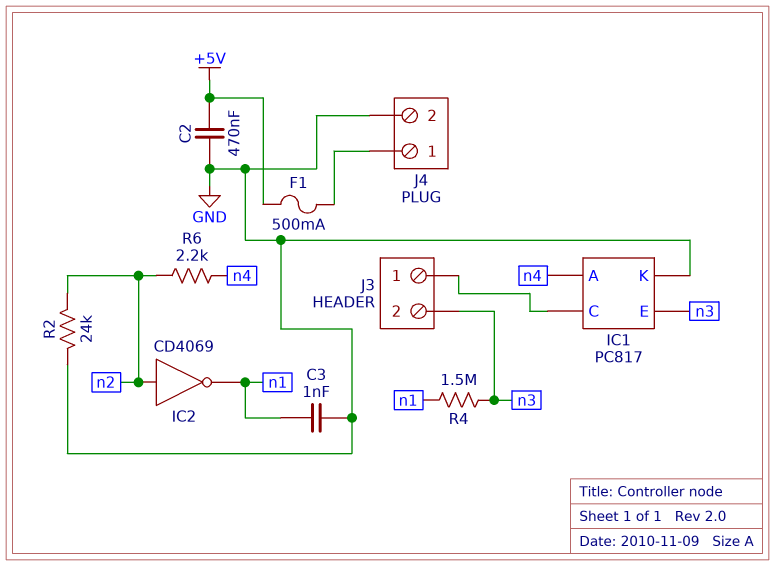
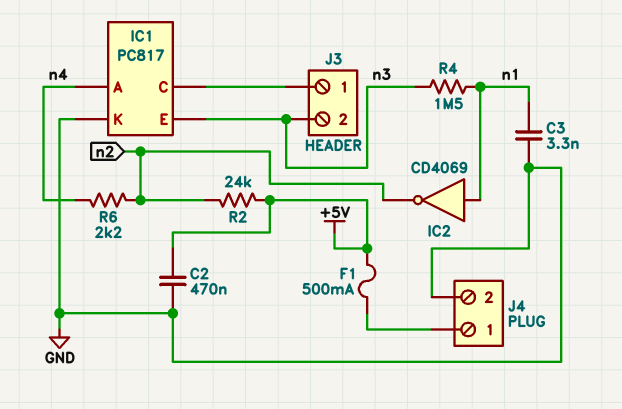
C3: 1nF (GND, n1) -> 3.3nF (GND, n1)
IC2: NOT CD4069 (in n2, out n1) -> NOT CD4069 (in n1, out n2)
R2: 24k (GND, n2) -> 24k (+5V, n2)

